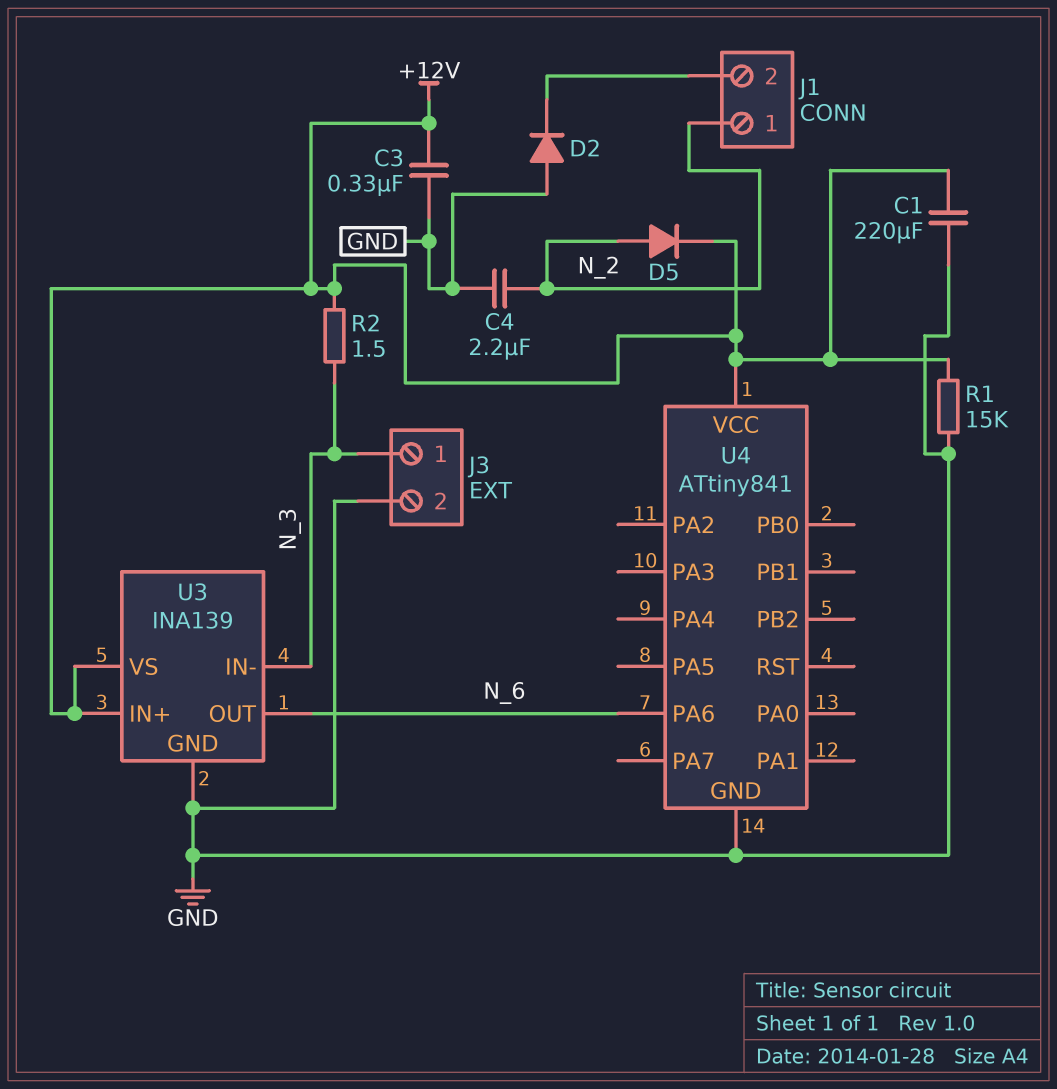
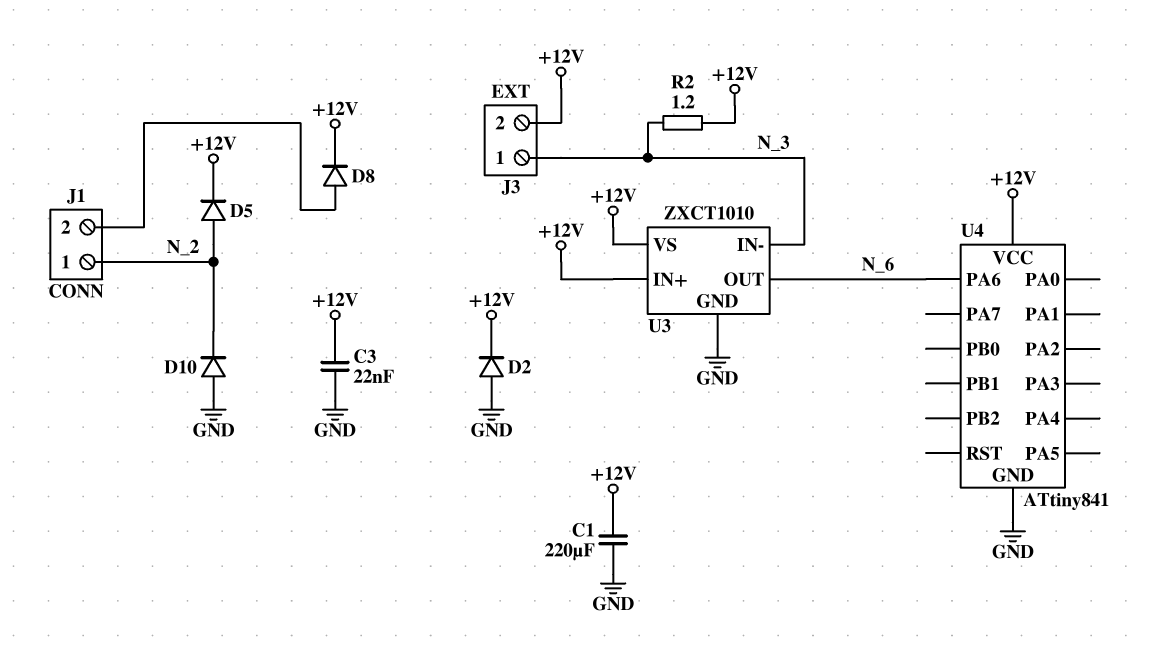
C3: 330nF (+12V, GND) -> 22nF (+12V, GND)
C4: 2.2uF (GND, N_2) -> none
D2: diode (A GND, K J1/2) -> diode (A GND, K +12V)
D8: none -> diode (A J1/2, K +12V)
D10: none -> diode (A GND, K N_2)
J3 pin 2: GND -> +12V
R1: 15k (+12V, GND) -> none
R2: 1.5 (+12V, N_3) -> 1.2 (+12V, N_3)
U3: INA139 -> ZXCT1010

